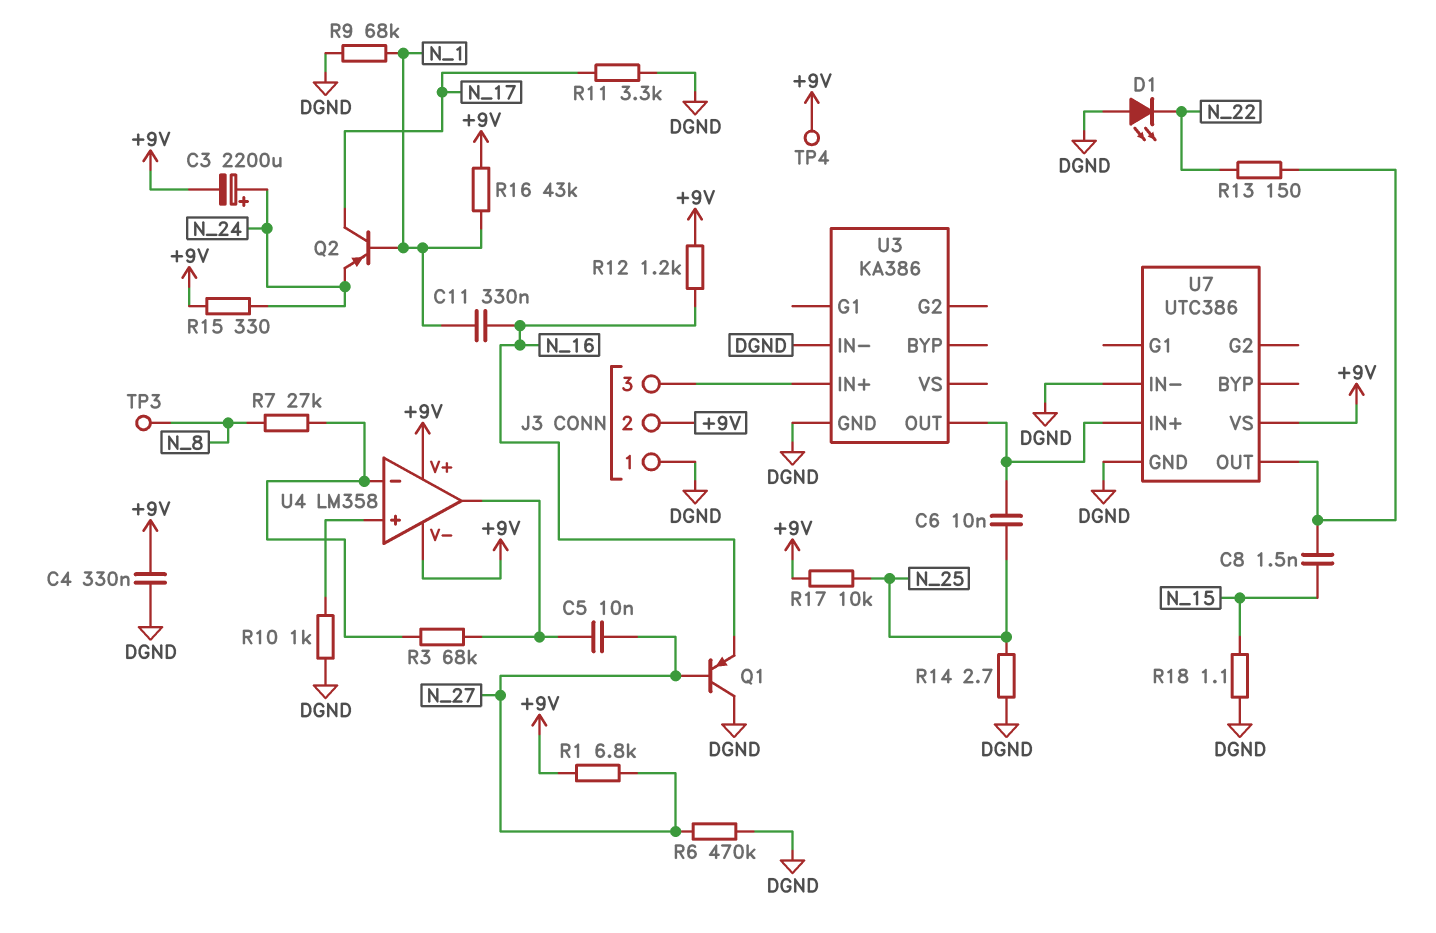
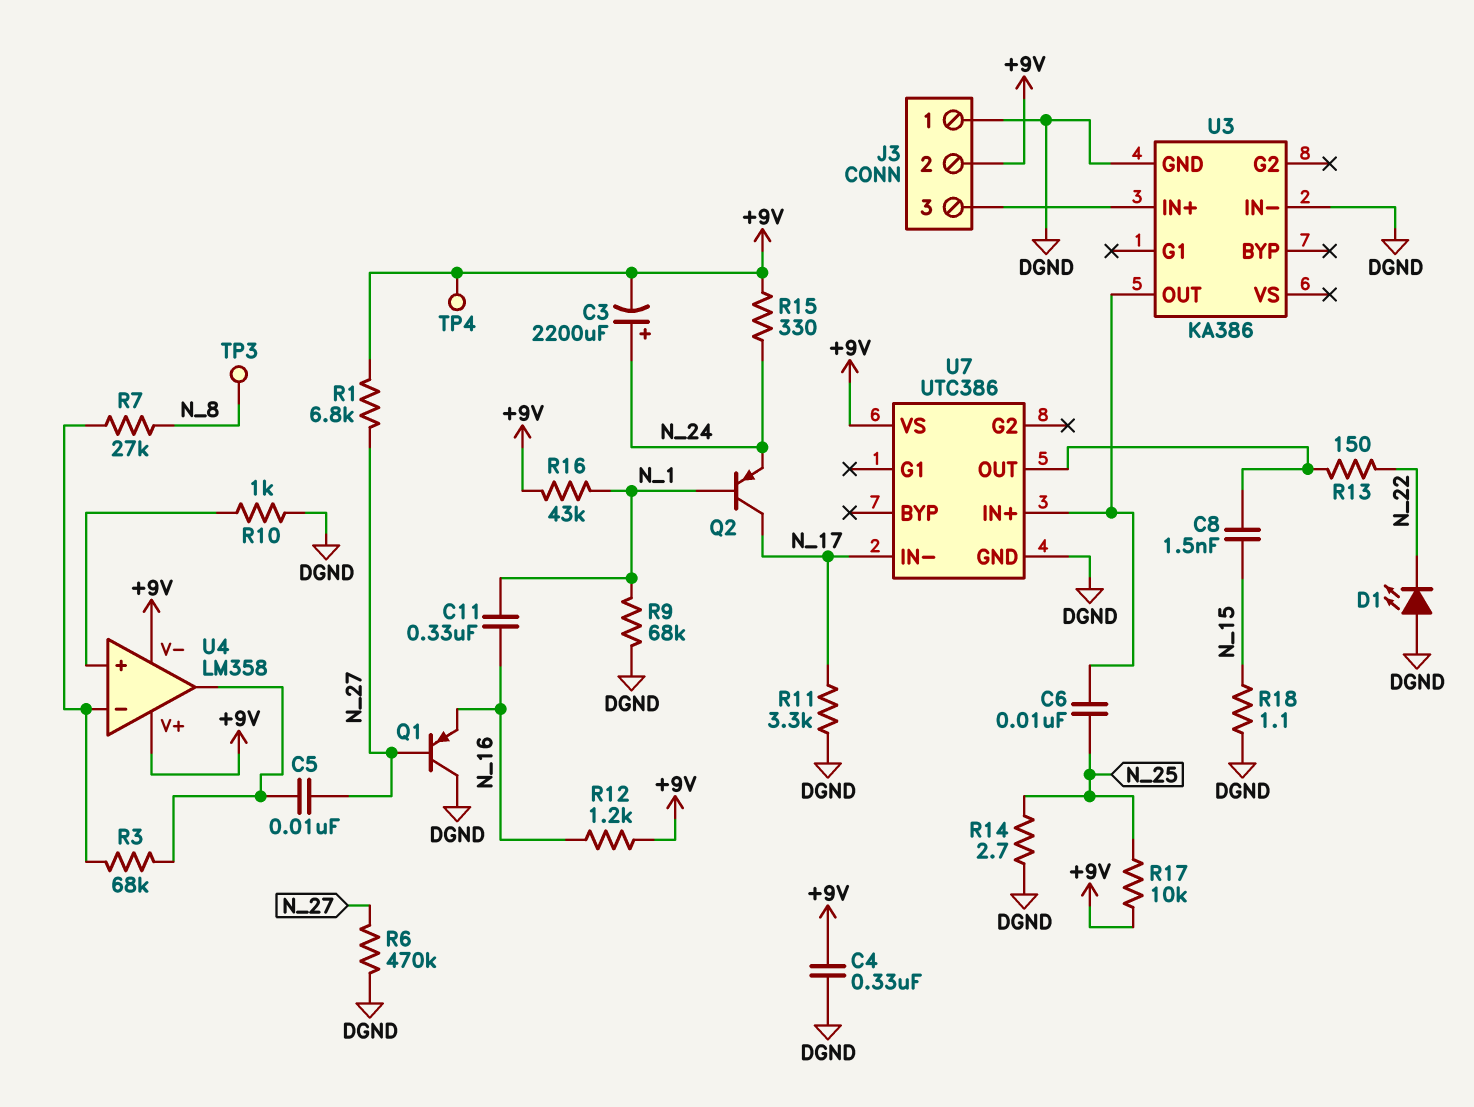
U7 pin IN-: DGND -> N_17

